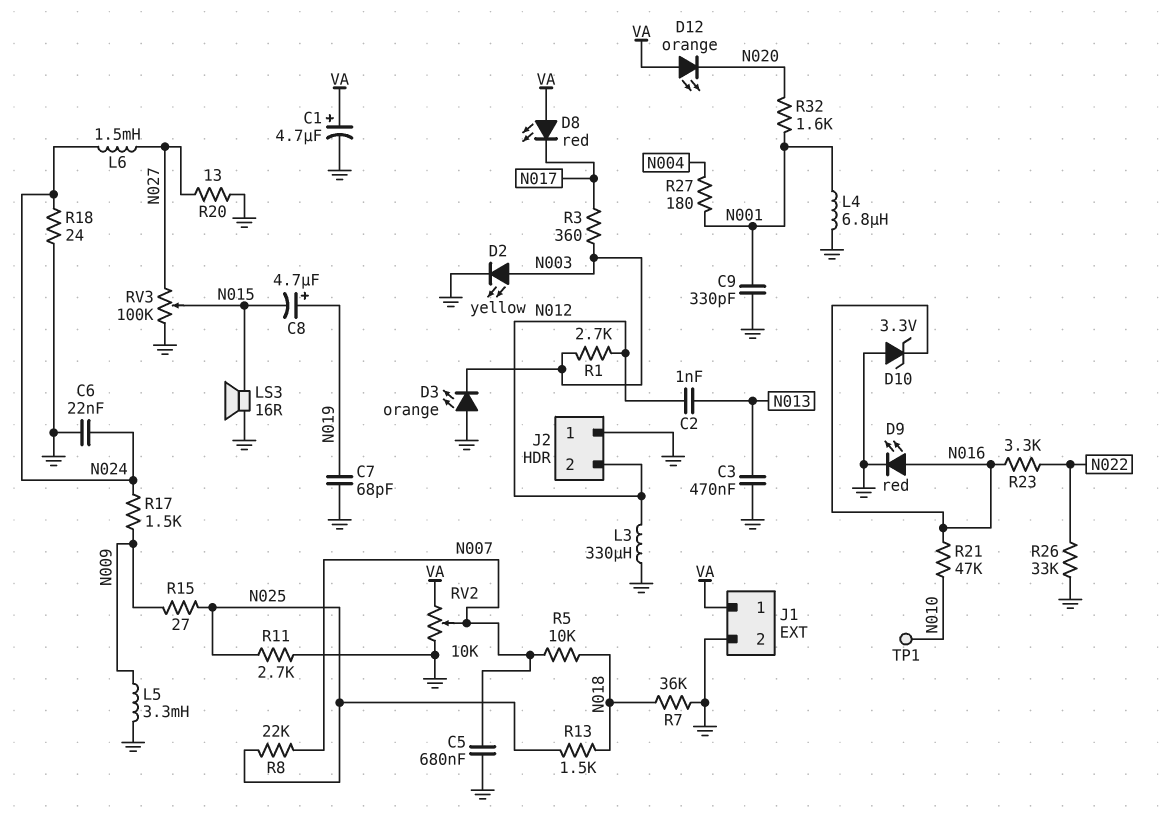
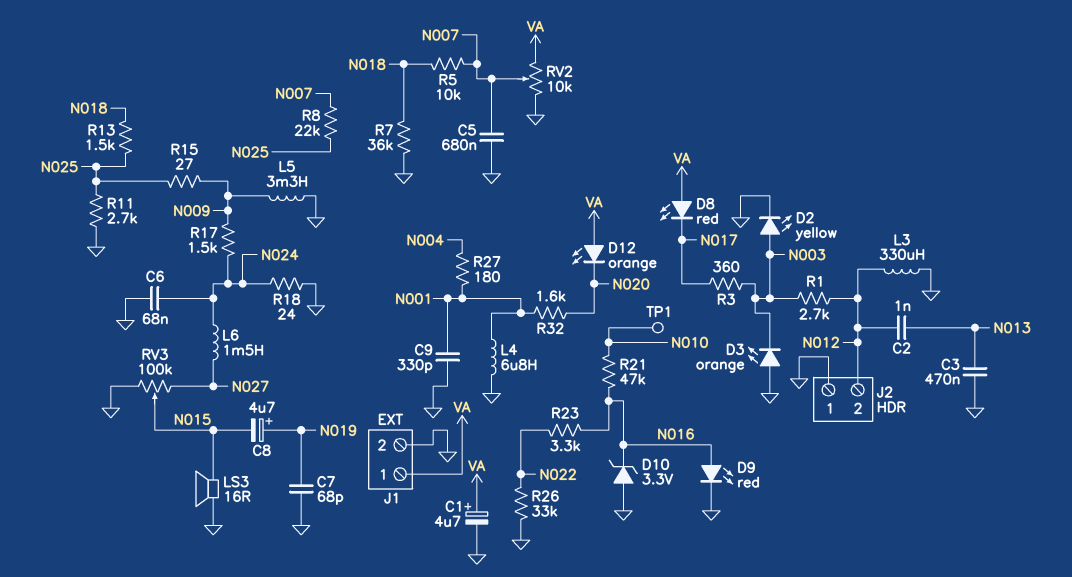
C6: 22nF (GND, N024) -> 68nF (GND, N024)
R20: 13 (GND, N027) -> none

